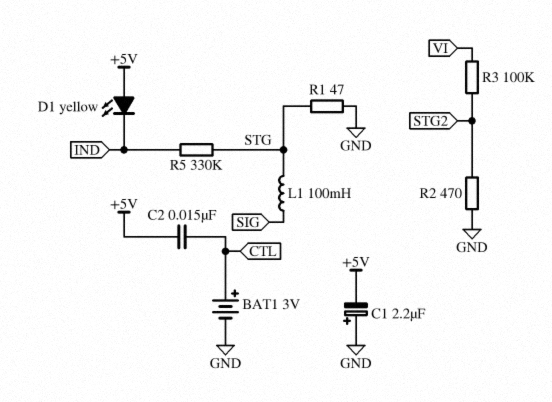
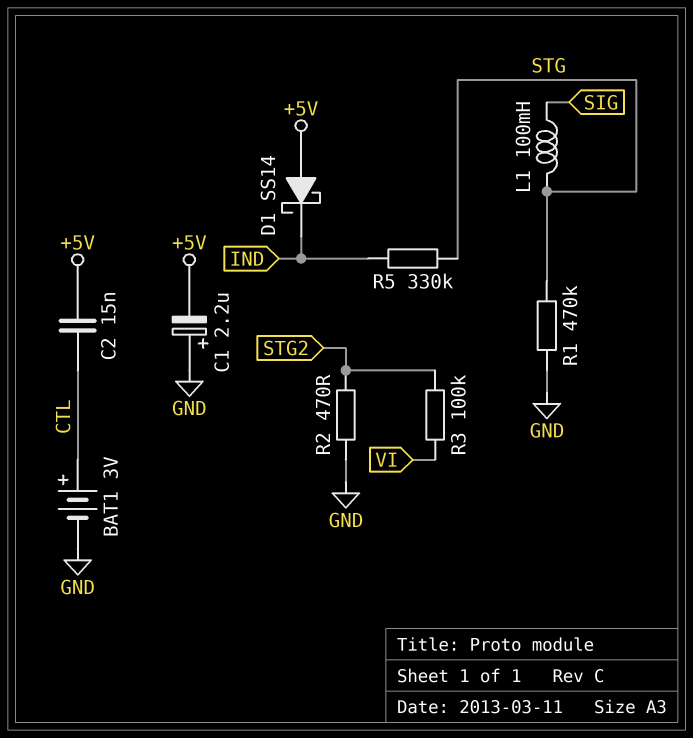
D1: LED yellow (A +5V, K IND) -> schottky SS14 (A +5V, K IND)
R1: 47 (GND, STG) -> 470k (GND, STG)

